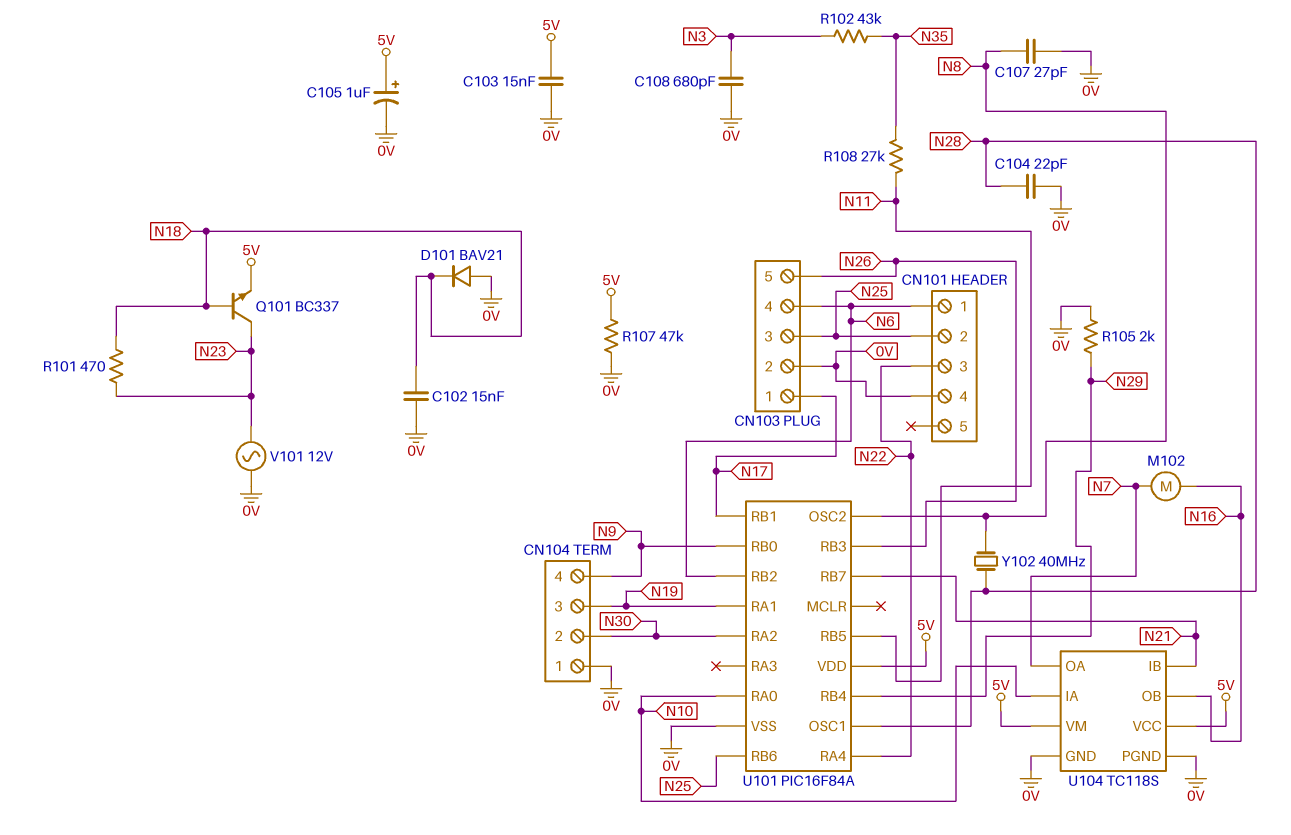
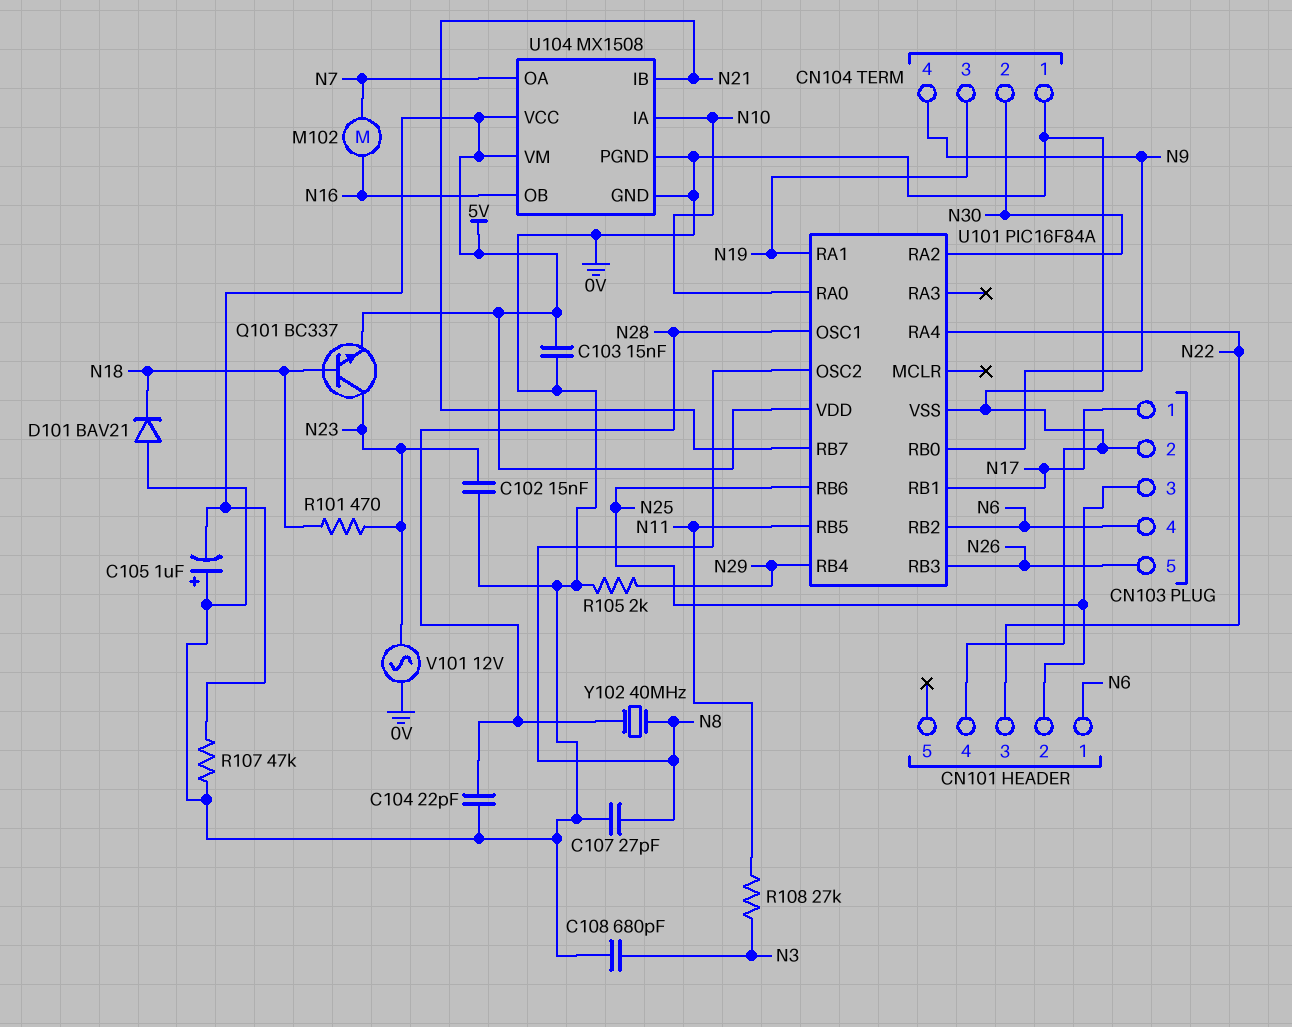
C102: 15nF (0V, N18) -> 15nF (0V, N23)
C105: 1uF (plus 5V, minus 0V) -> 1uF (plus 0V, minus 5V)
R102: 43k (N3, N35) -> none
R108: 27k (N11, N35) -> 27k (N3, N11)
U104: TC118S -> MX1508

